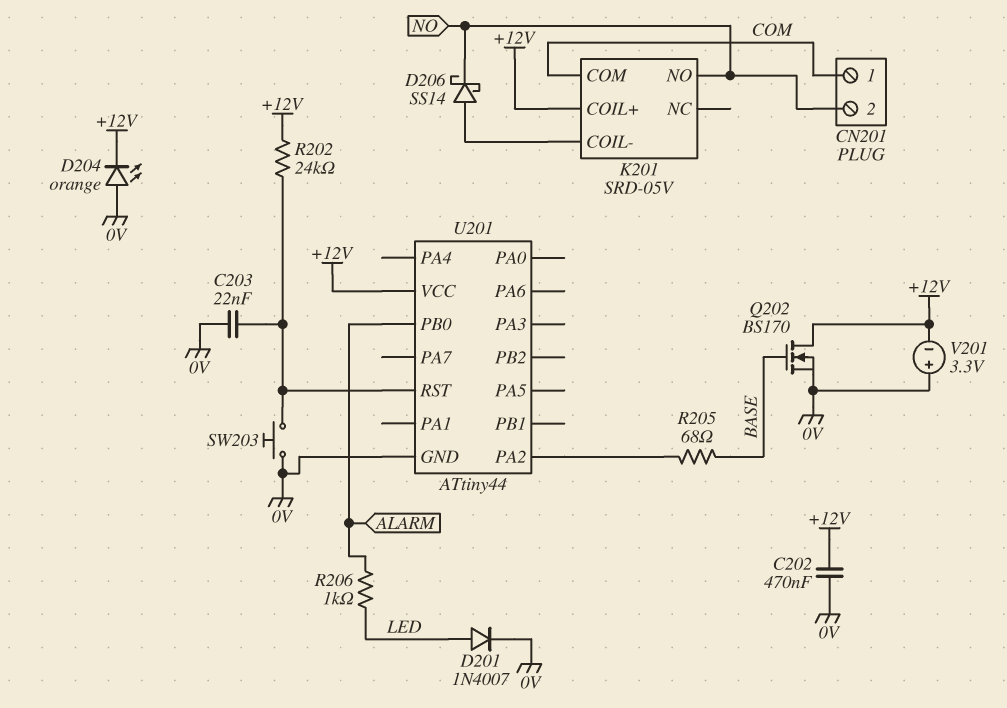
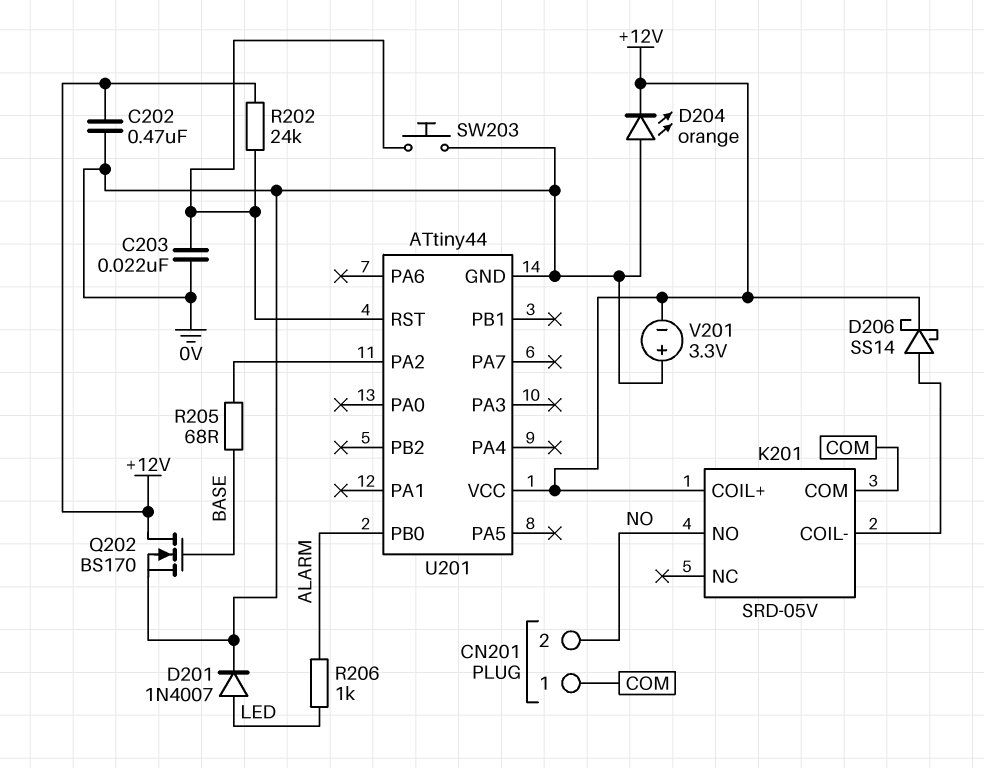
D206: schottky SS14 (A K201/COIL-, K NO) -> schottky SS14 (A K201/COIL-, K +12V)

